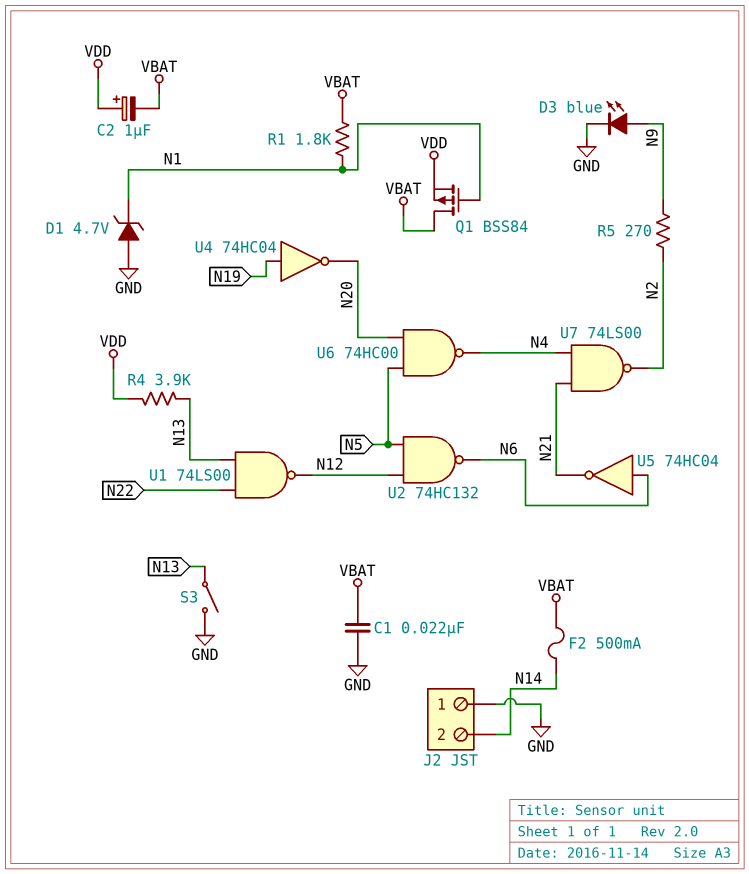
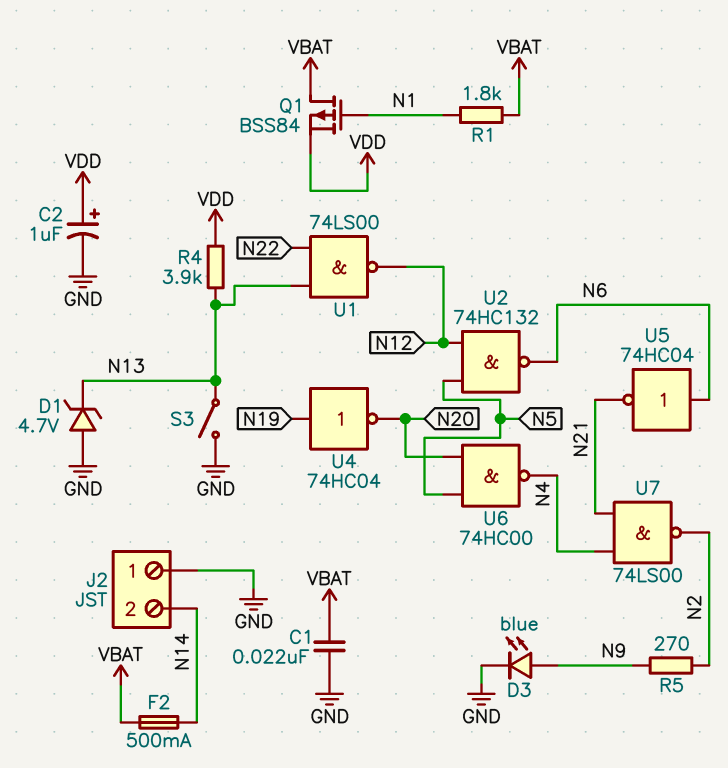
C2: 1uF (plus VDD, minus VBAT) -> 1uF (plus VDD, minus GND)
D1: zener 4.7V (A GND, K N1) -> zener 4.7V (A GND, K N13)

